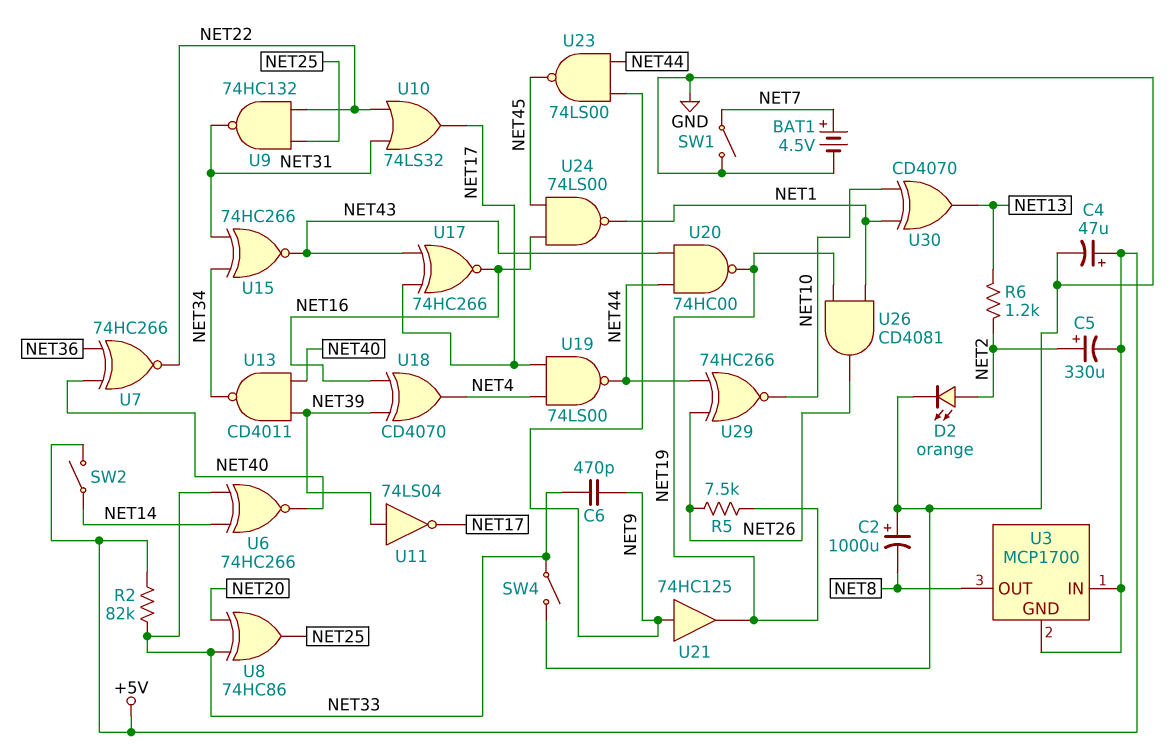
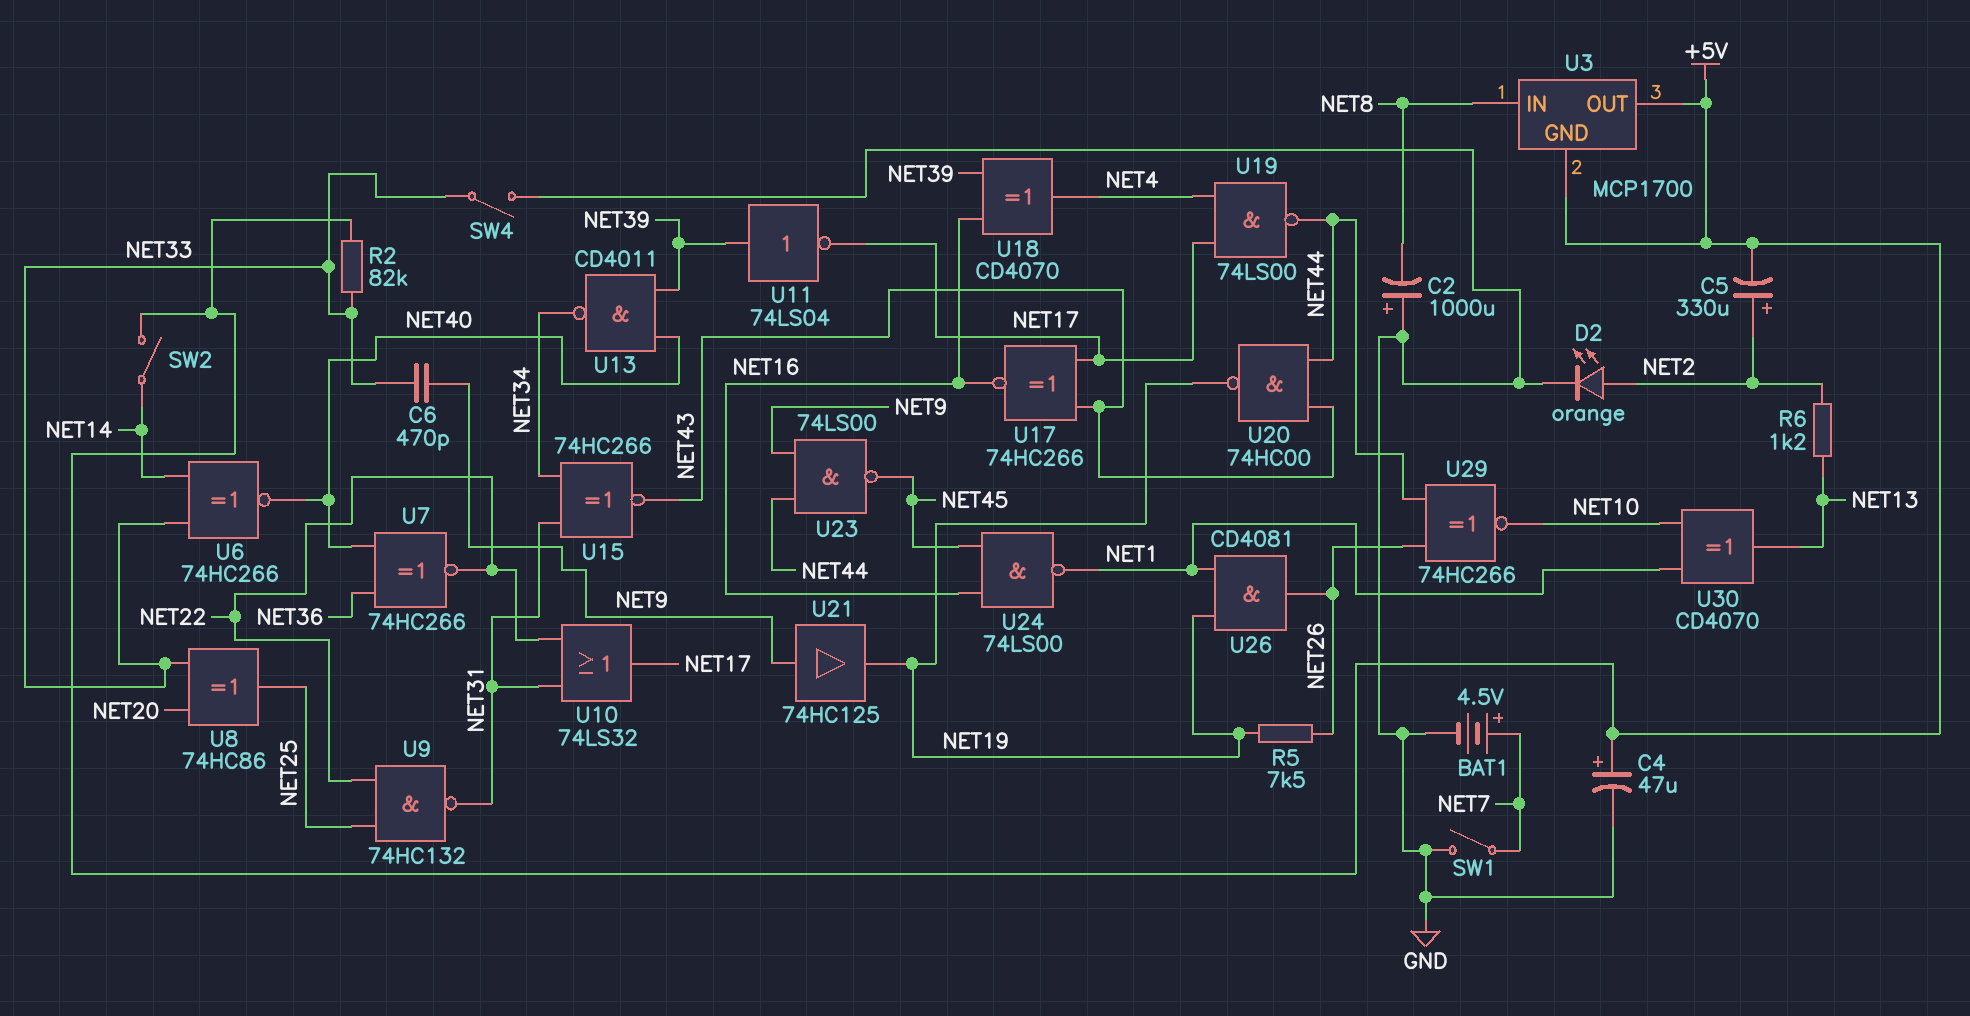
U3 pin IN: +5V -> NET8
U3 pin OUT: NET8 -> +5V

